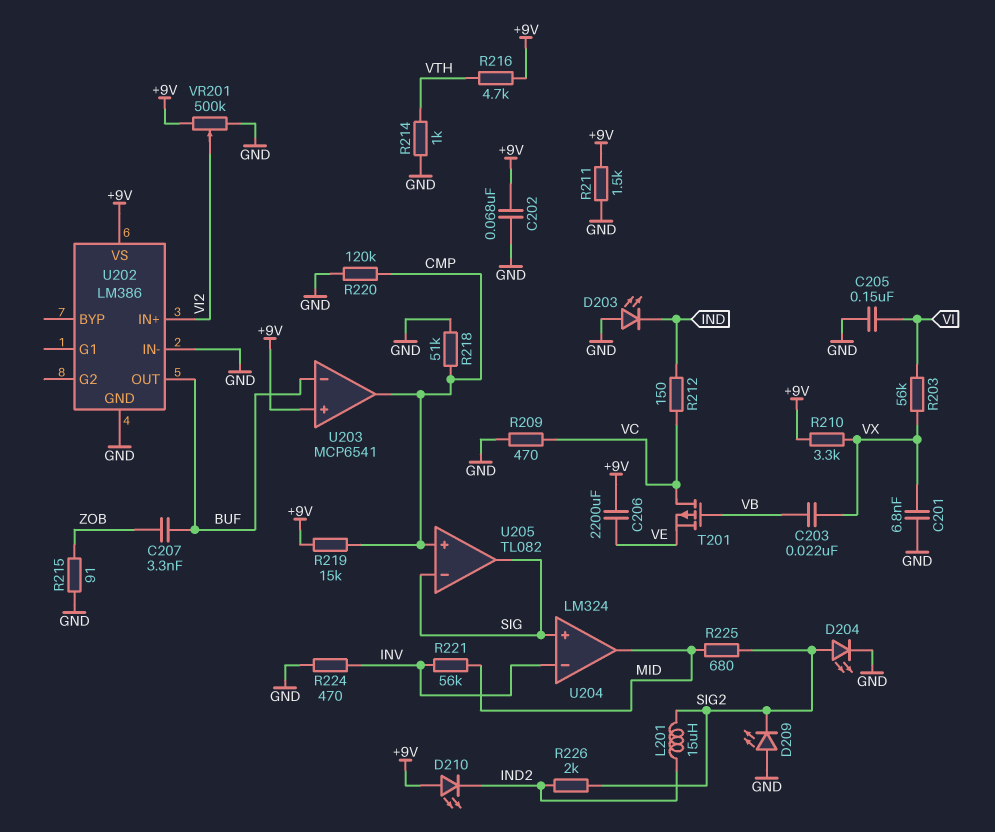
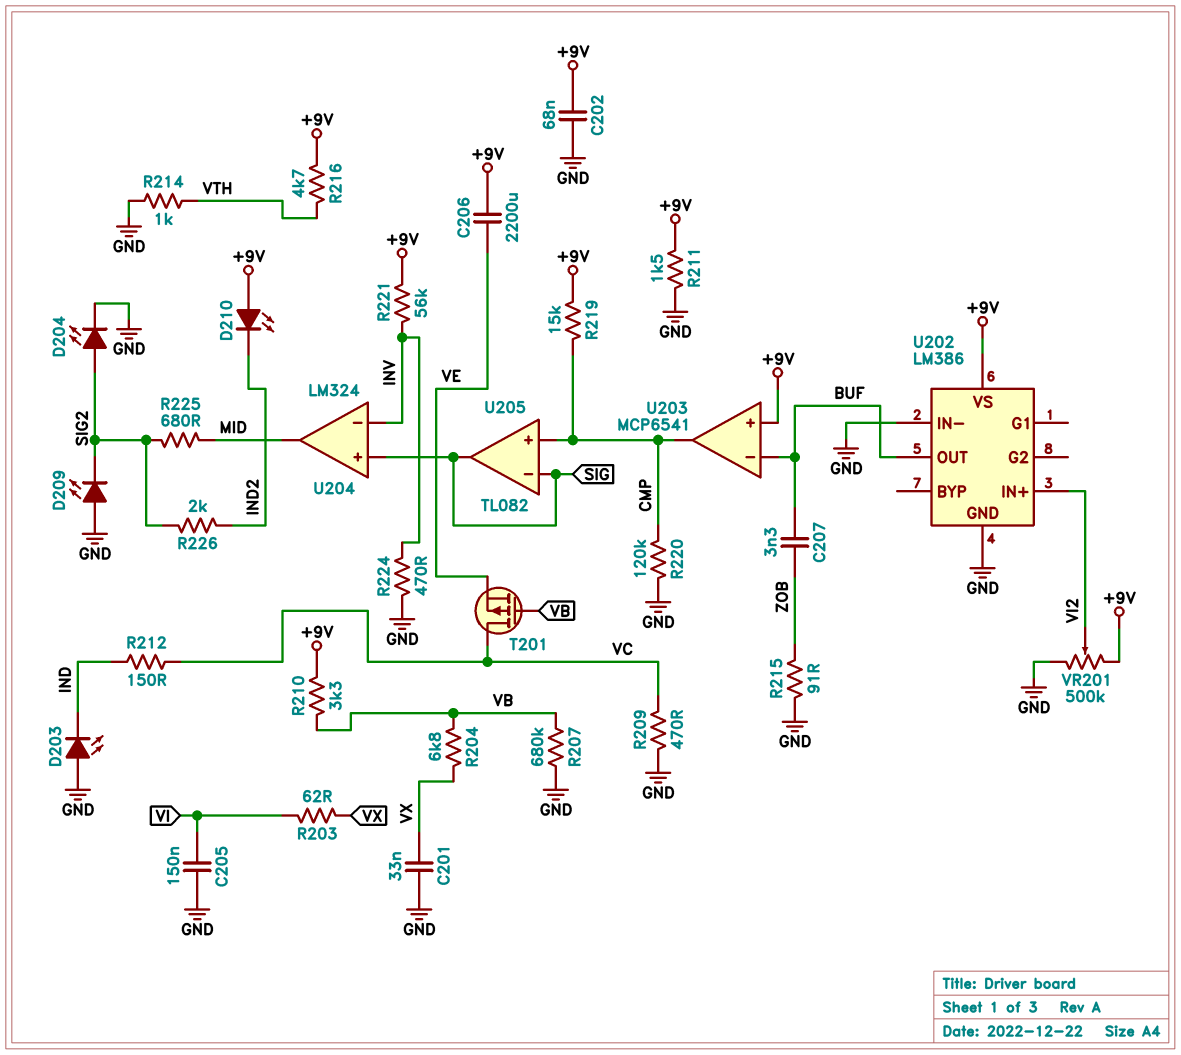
C201: 6.8nF (GND, VX) -> 33nF (GND, VX)
C203: 22nF (VB, VX) -> none
L201: 15uH (IND2, SIG2) -> none
R203: 56k (VI, VX) -> 62 (VI, VX)
R204: none -> 6.8k (VB, VX)
R207: none -> 680k (GND, VB)
R210: 3.3k (+9V, VX) -> 3.3k (+9V, VB)
R218: 51k (CMP, GND) -> none
R221: 56k (INV, MID) -> 56k (+9V, INV)

